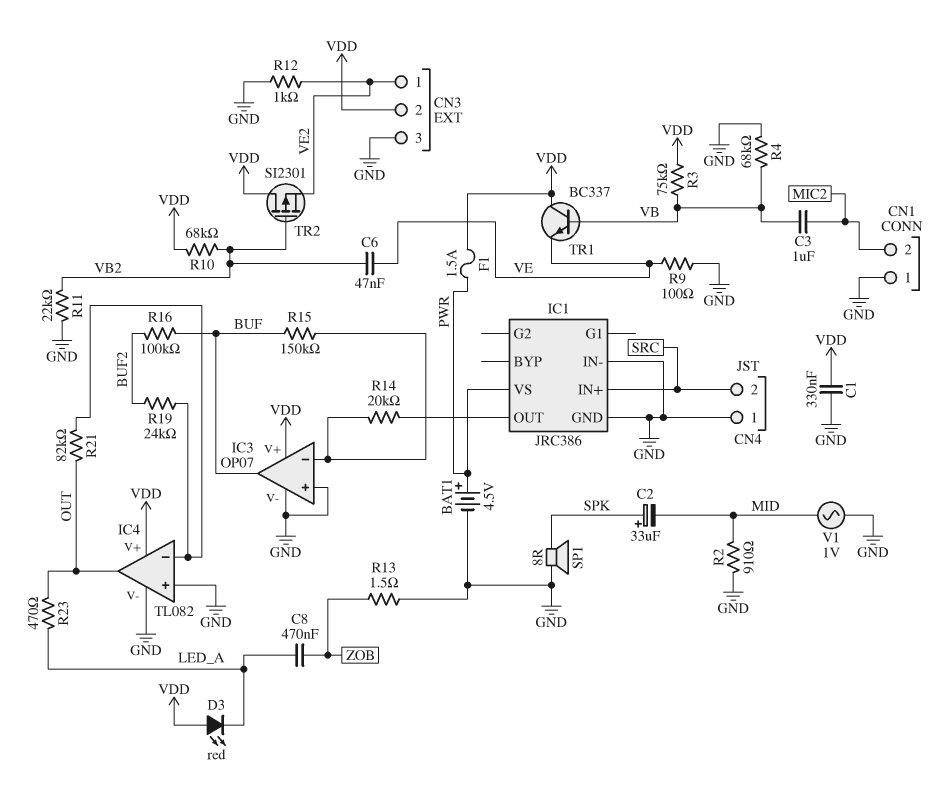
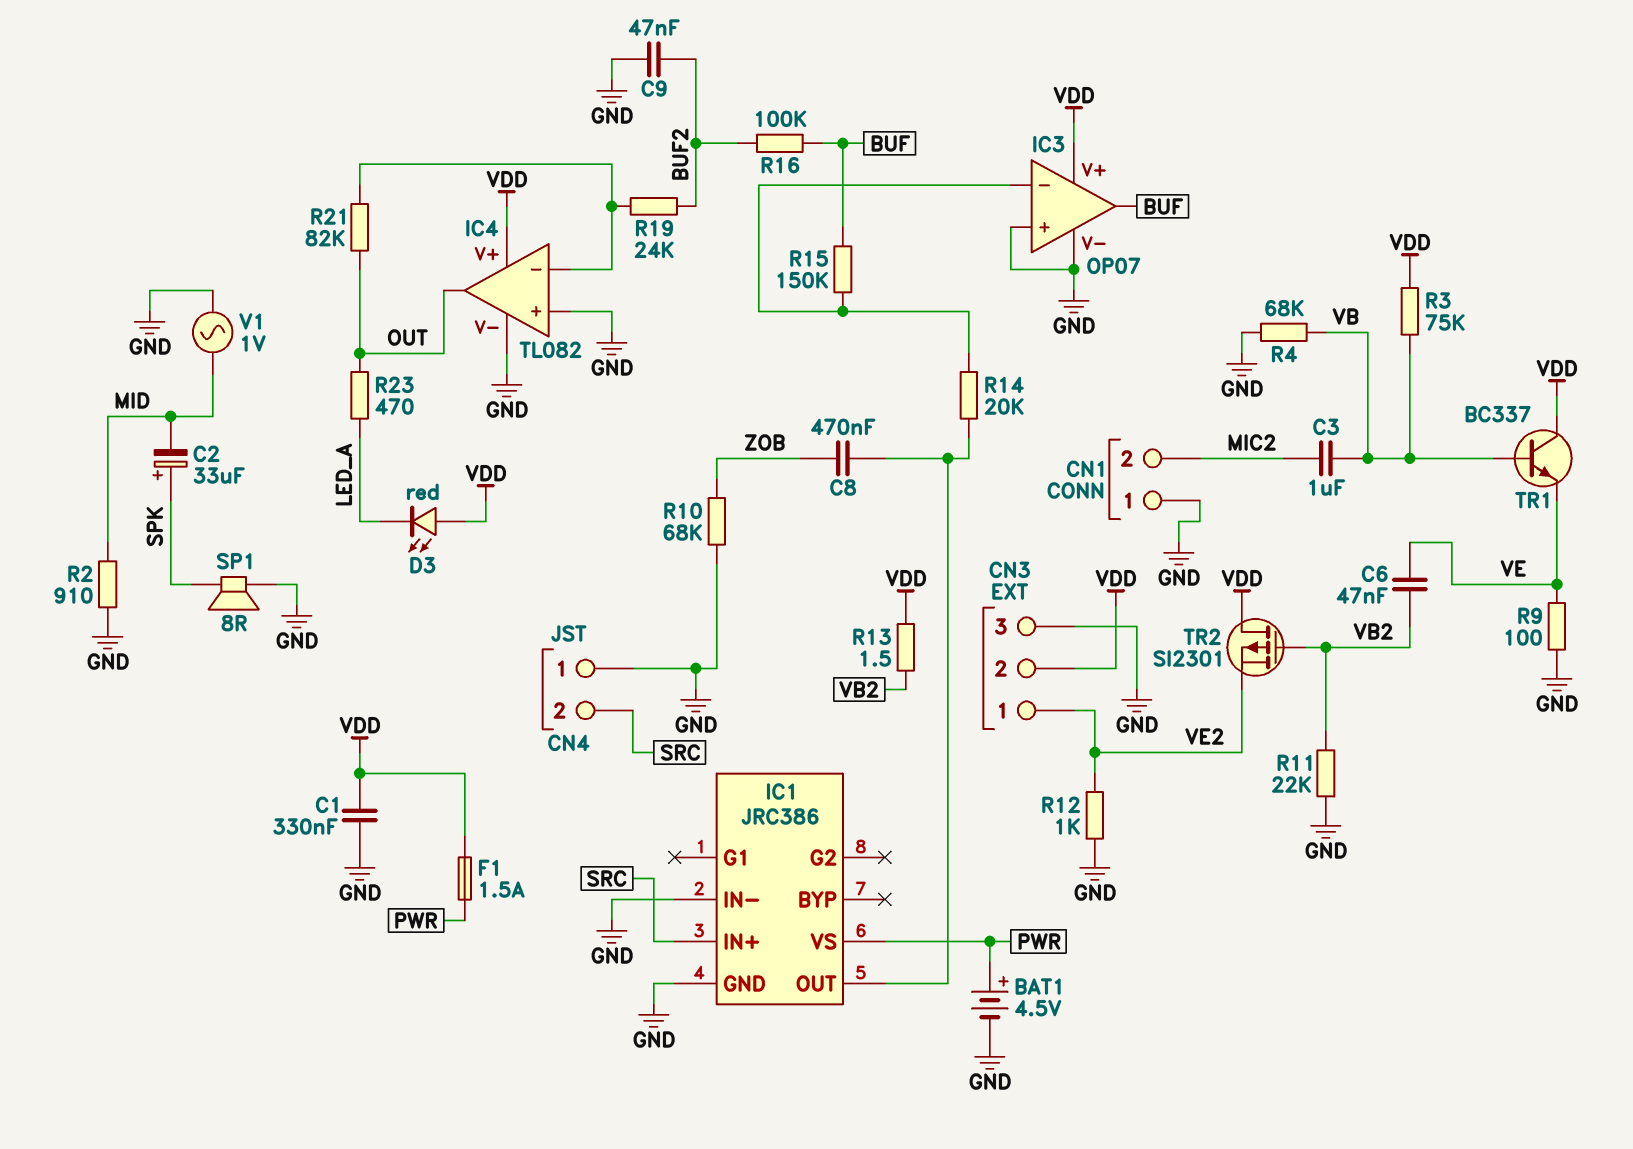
C8: 470nF (LED_A, ZOB) -> 470nF (IC1/OUT, ZOB)
C9: none -> 47nF (BUF2, GND)
R10: 68k (VB2, VDD) -> 68k (GND, ZOB)
R13: 1.5 (GND, ZOB) -> 1.5 (VB2, VDD)

